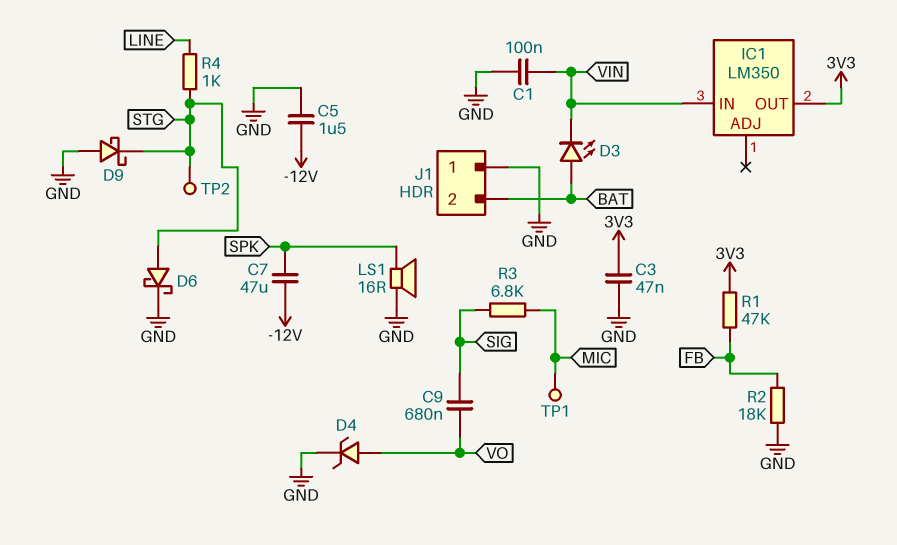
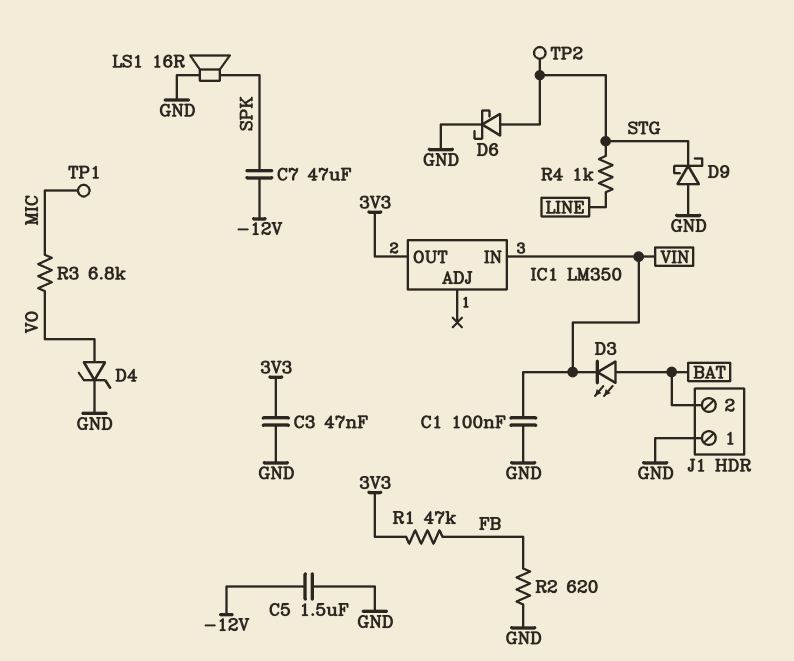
C9: 680nF (SIG, VO) -> none
R2: 18k (FB, GND) -> 620 (FB, GND)
R3: 6.8k (MIC, SIG) -> 6.8k (MIC, VO)

